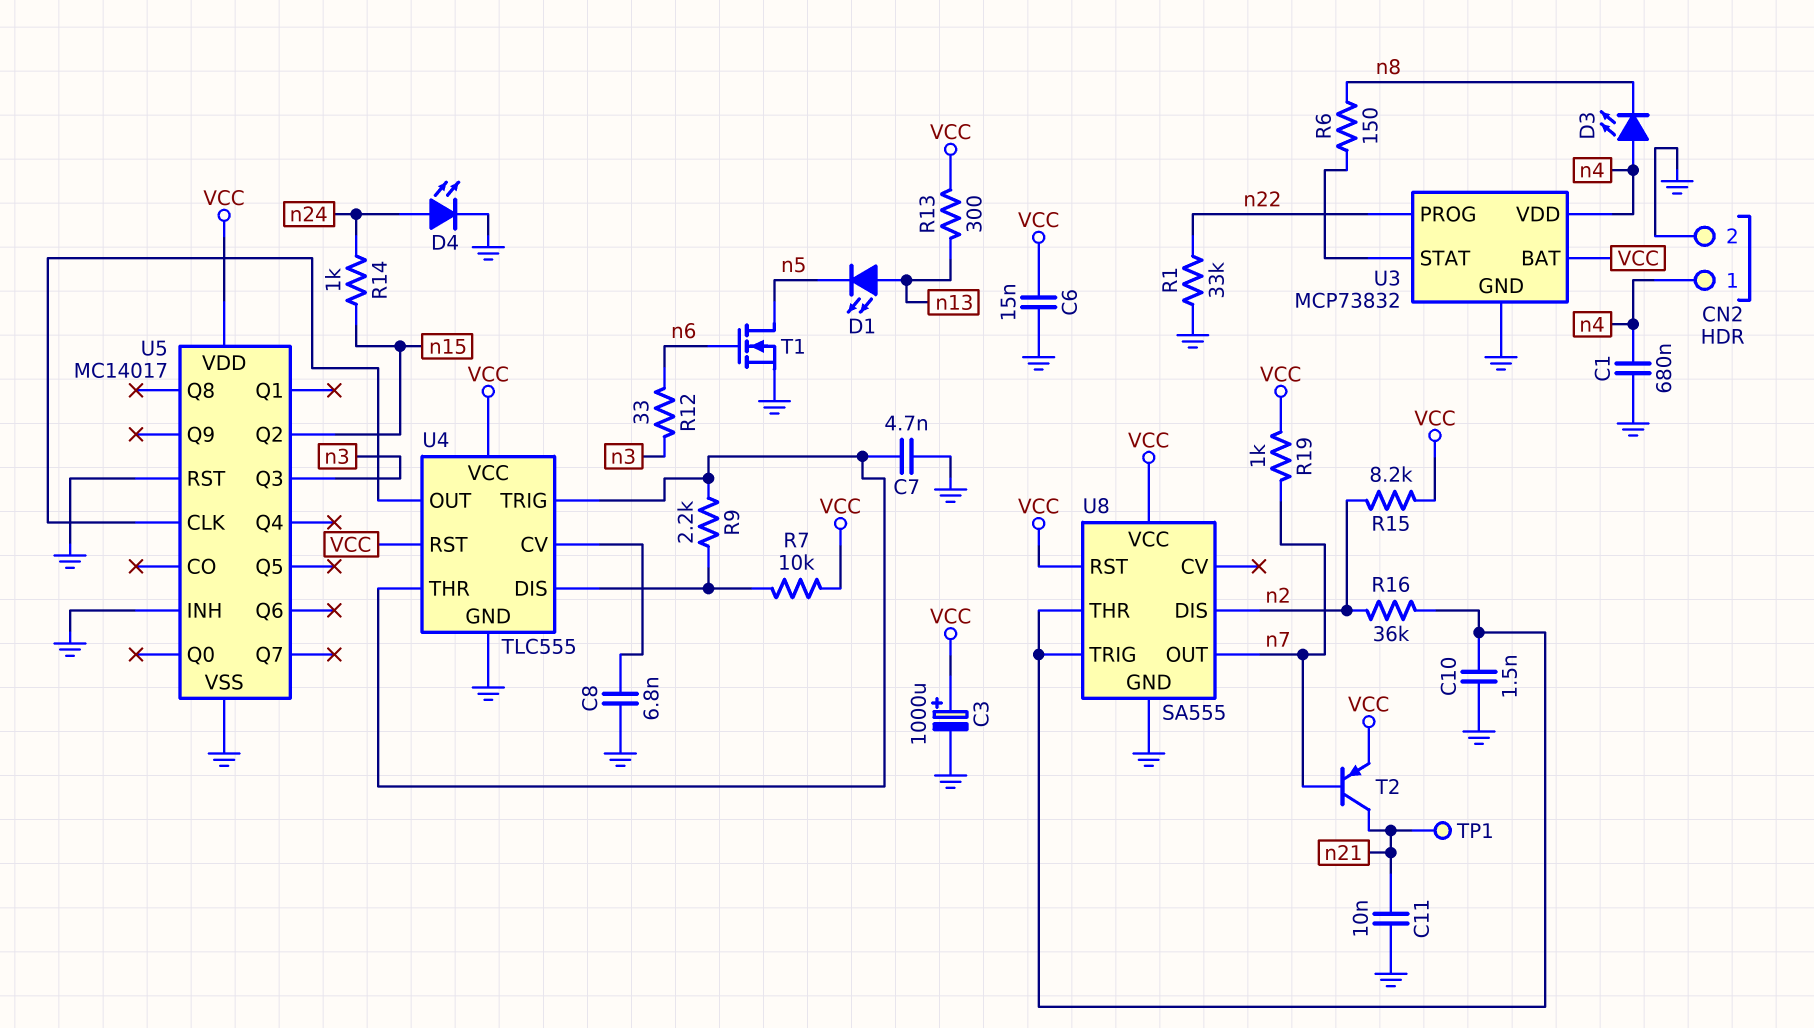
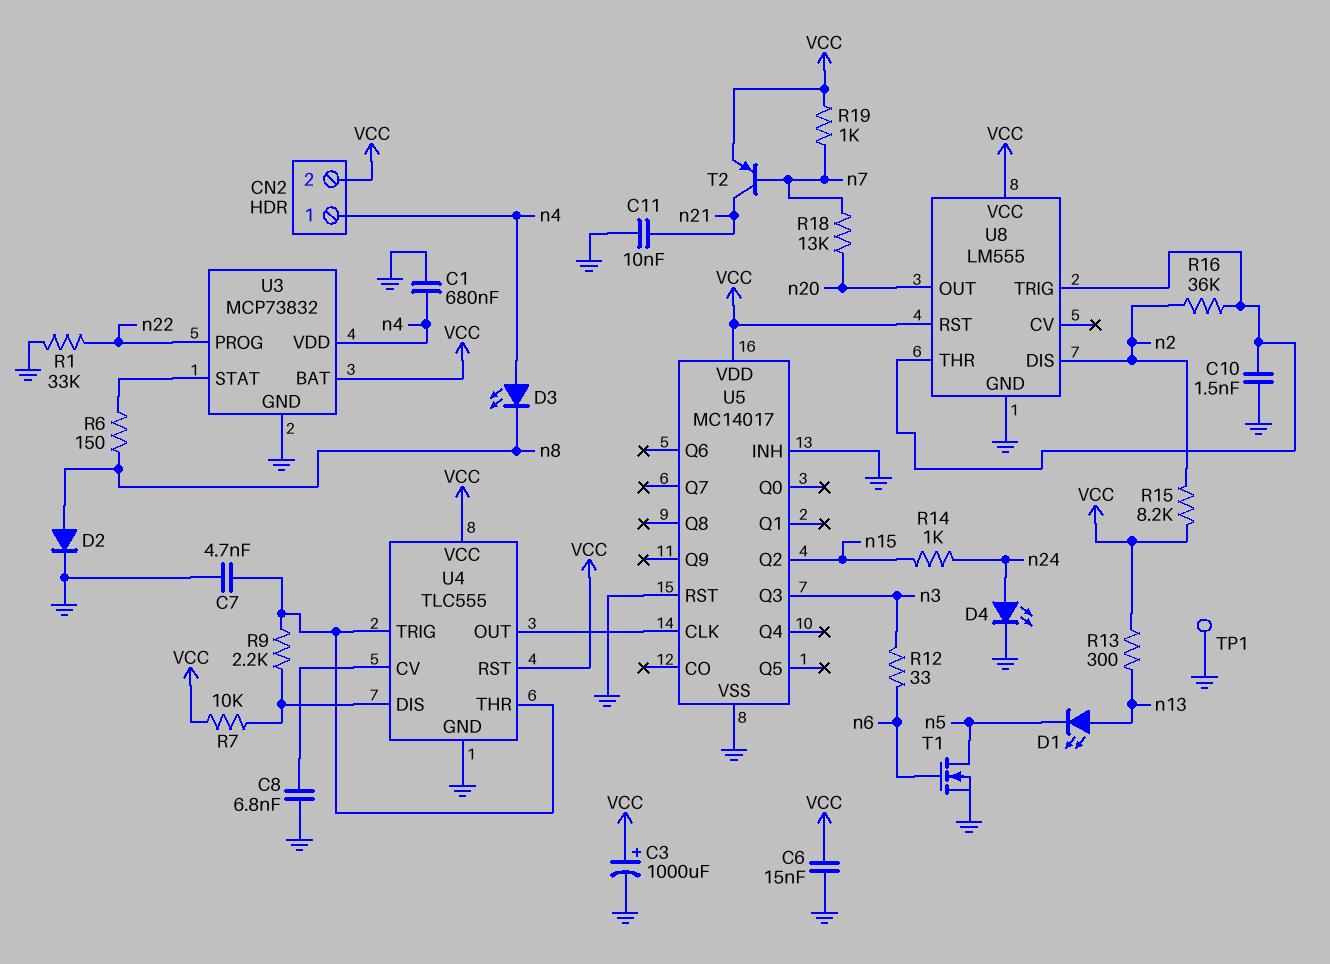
CN2 pin 2: GND -> VCC
D2: none -> diode (A n8, K GND)
R18: none -> 13k (n7, n20)
TP1: test point (n21) -> test point (GND)
U8: SA555 -> LM555
U8 pin OUT: n7 -> n20

